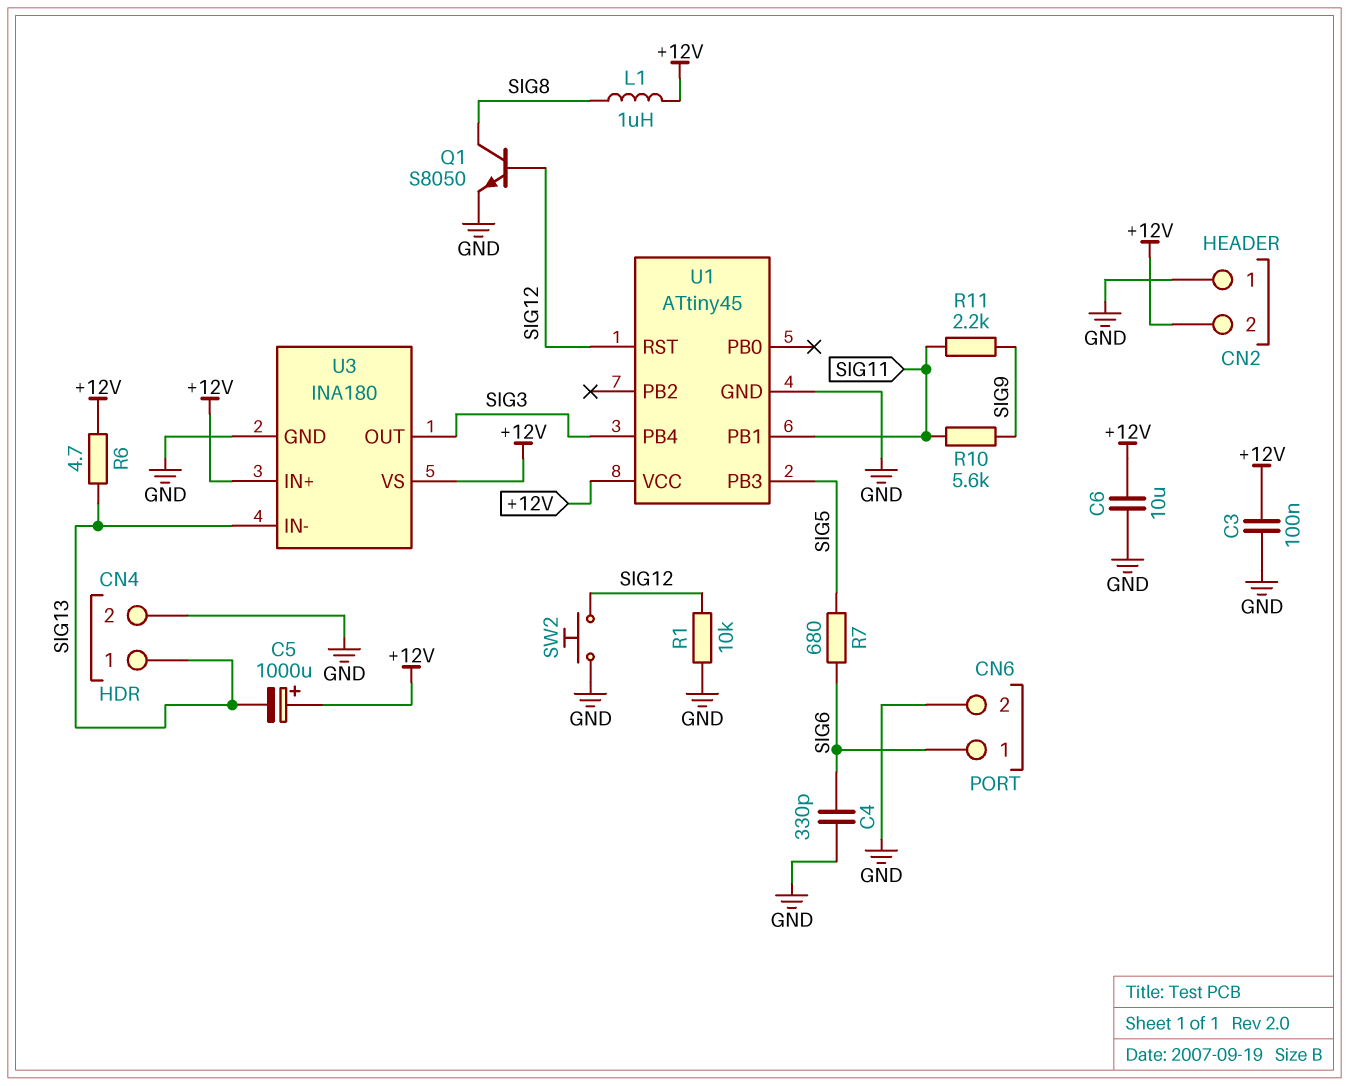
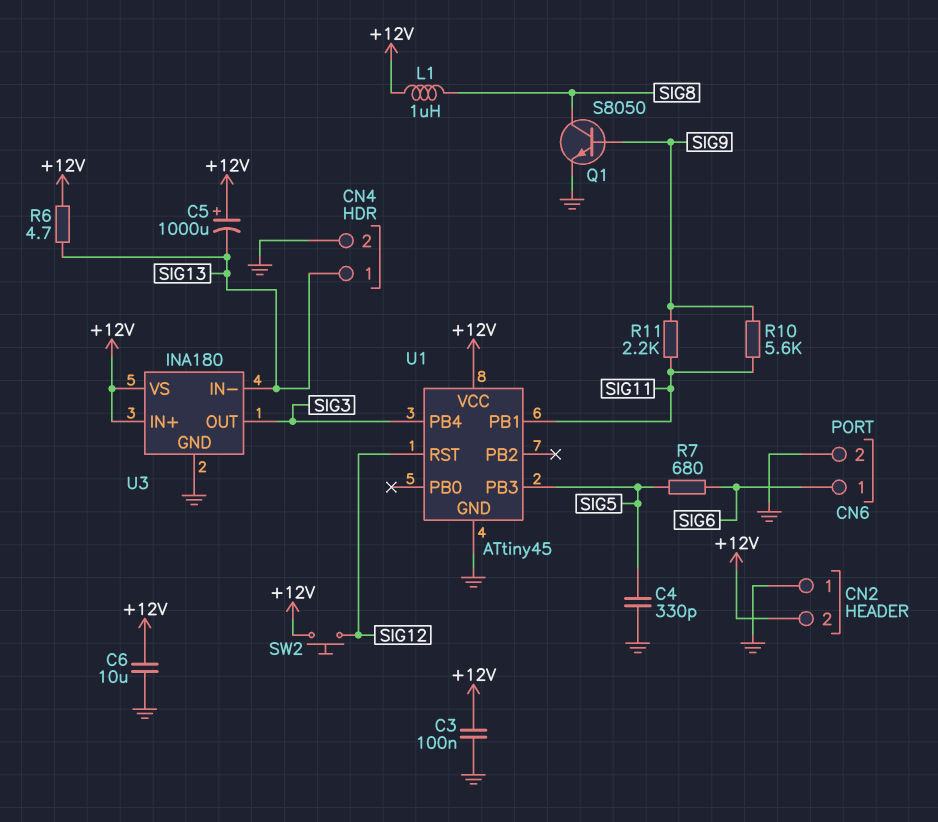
C4: 330pF (GND, SIG6) -> 330pF (GND, SIG5)
Q1: NPN S8050 (B SIG12, C SIG8, E GND) -> NPN S8050 (B SIG9, C SIG8, E GND)
R1: 10k (GND, SIG12) -> none
SW2: button (GND, SIG12) -> button (+12V, SIG12)

